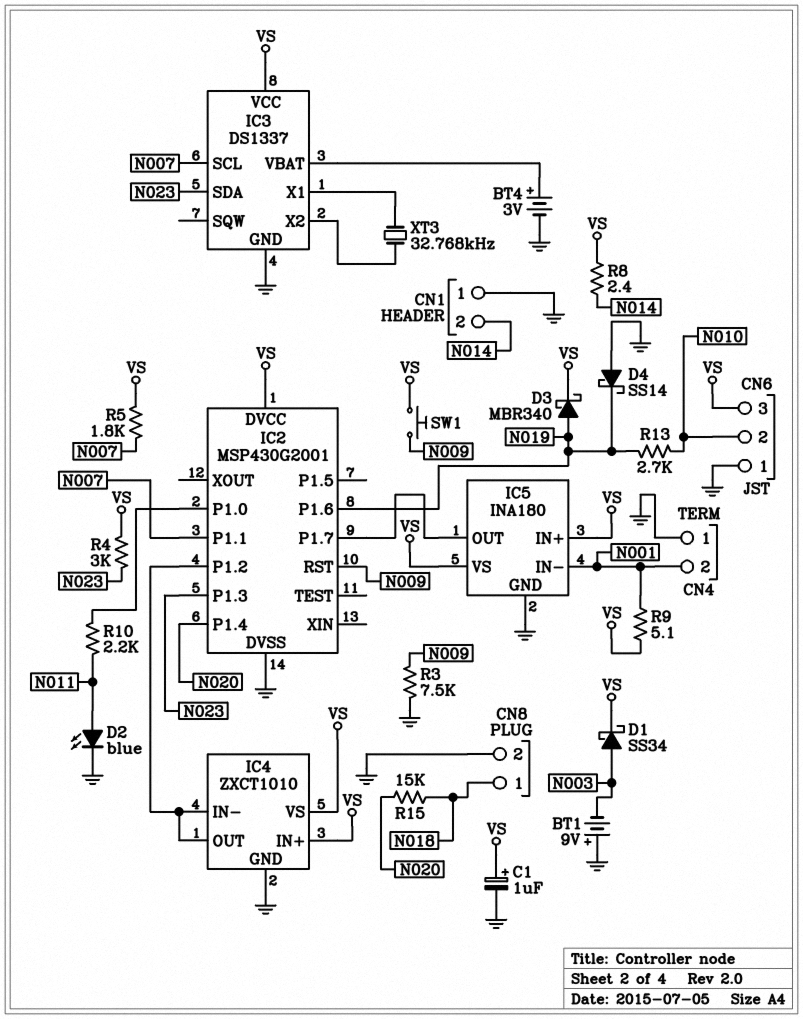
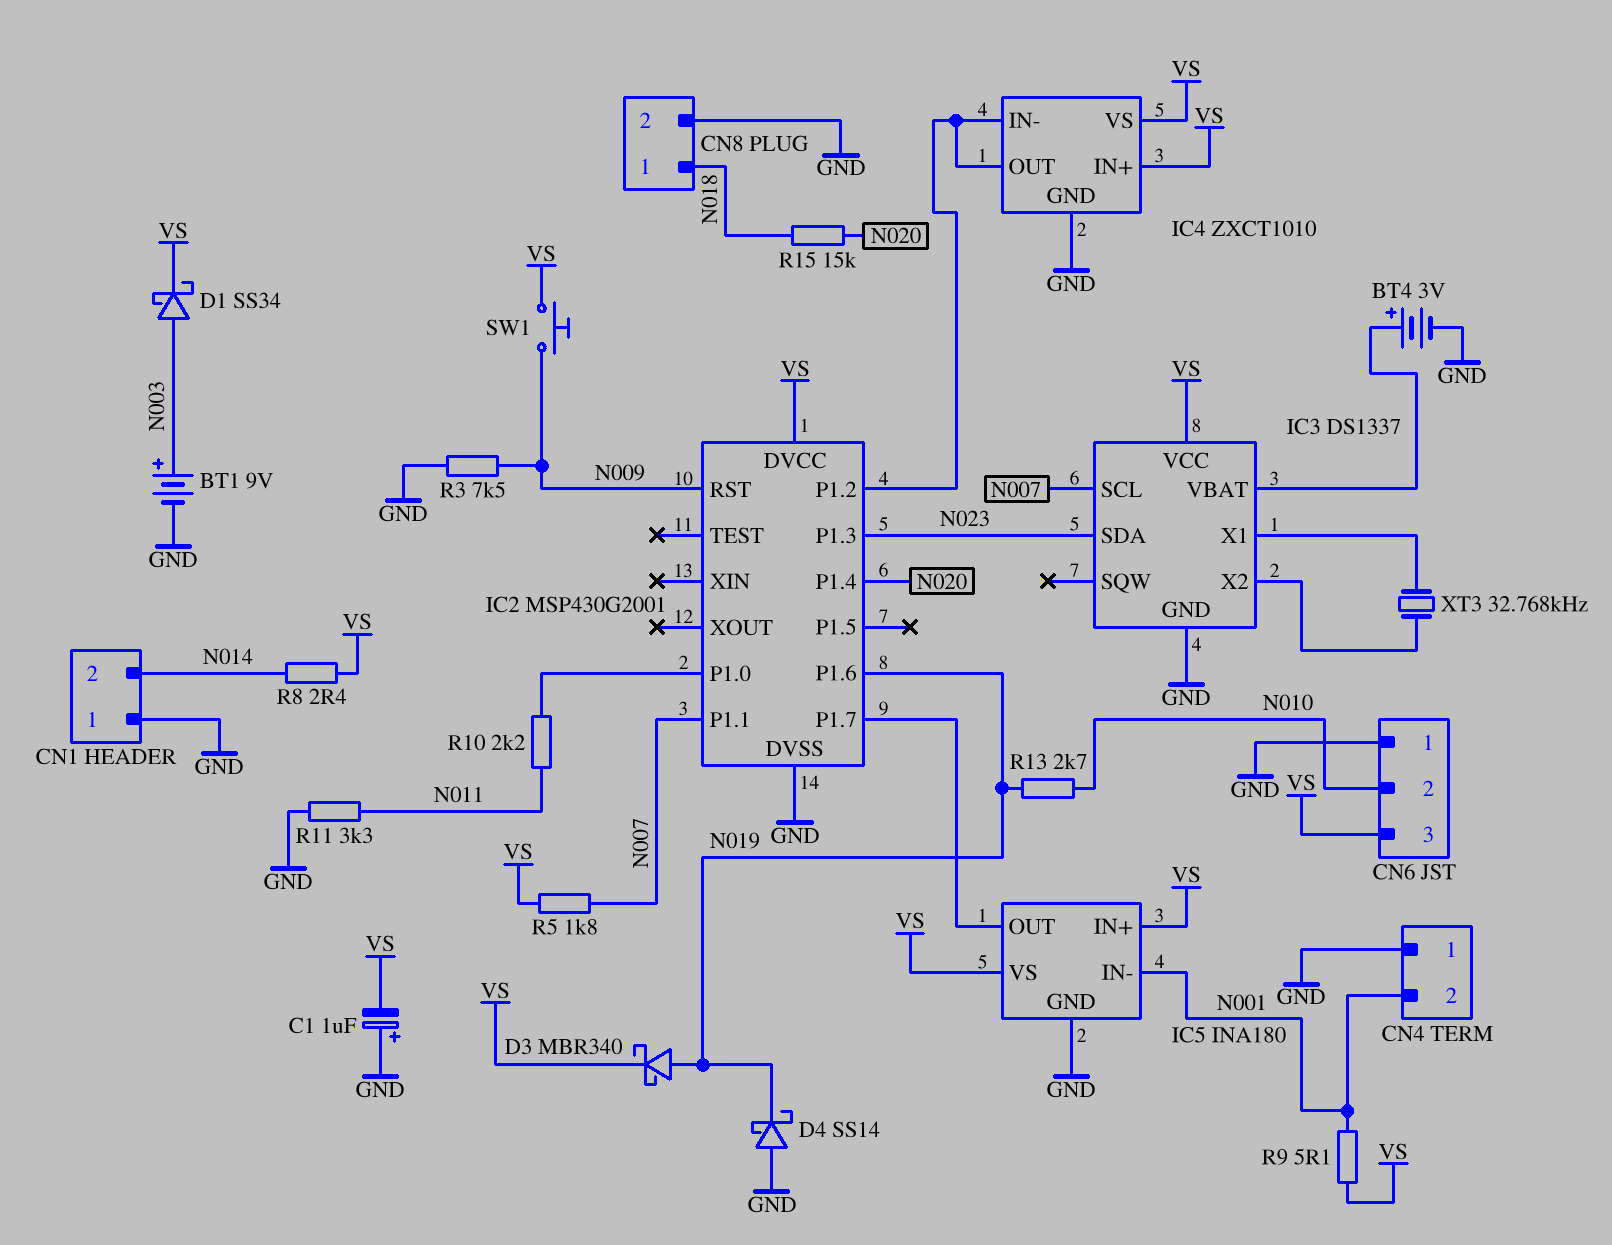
BT1: 9V (plus GND, minus N003) -> 9V (plus N003, minus GND)
C1: 1uF (plus VS, minus GND) -> 1uF (plus GND, minus VS)
D2: LED blue (A N011, K GND) -> none
R4: 3k (N023, VS) -> none
R11: none -> 3.3k (GND, N011)

